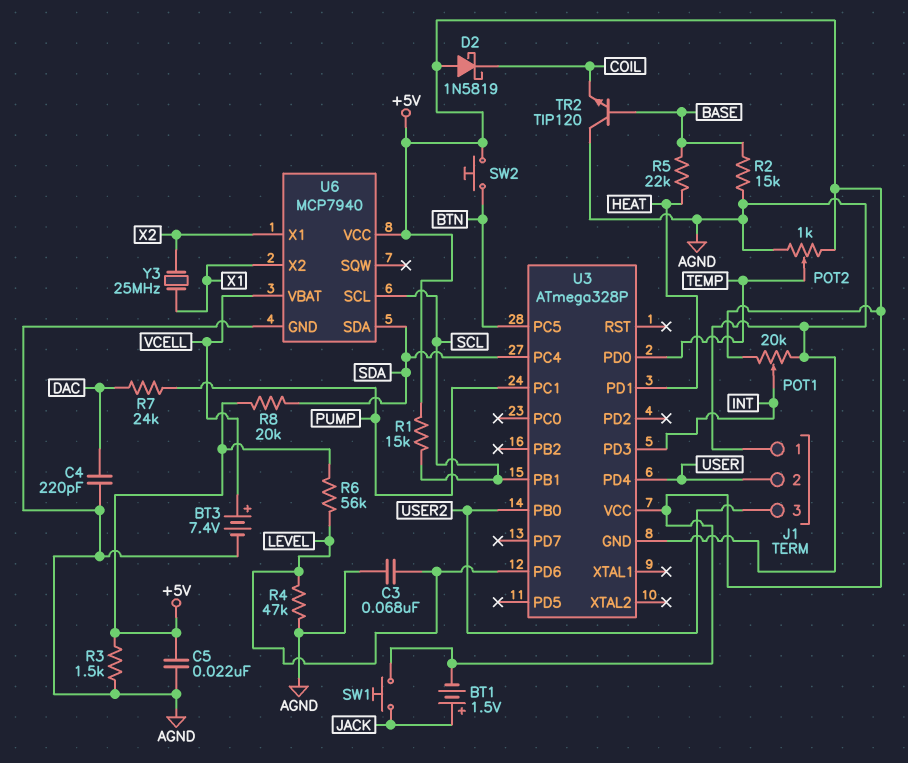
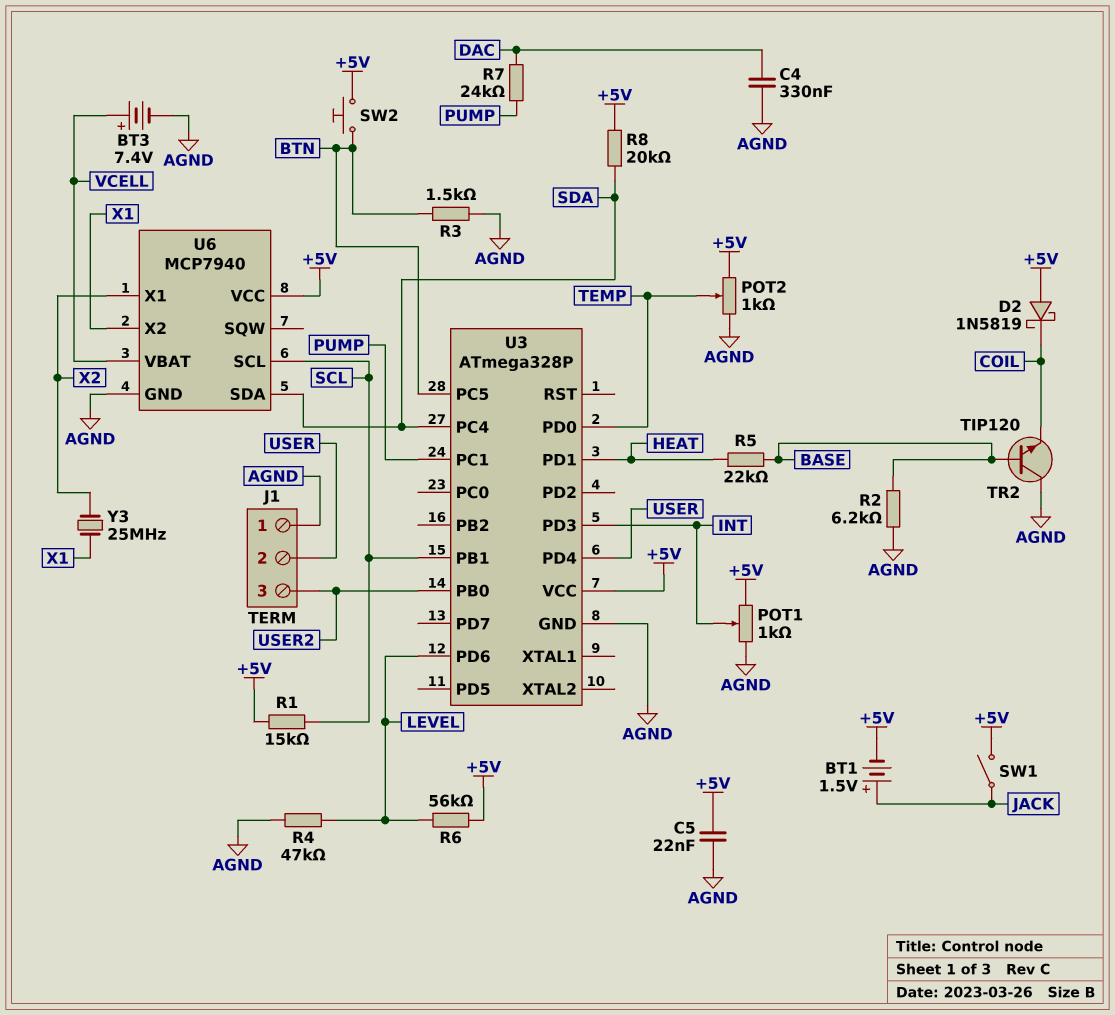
C3: 68nF (AGND, LEVEL) -> none
C4: 220pF (AGND, DAC) -> 330nF (AGND, DAC)
POT1: 20k (+5V, AGND, wiper INT) -> 1k (+5V, AGND, wiper INT)
R2: 15k (AGND, BASE) -> 6.2k (AGND, BASE)
R3: 1.5k (+5V, AGND) -> 1.5k (AGND, BTN)
SW1: button (+5V, JACK) -> switch (+5V, JACK)

